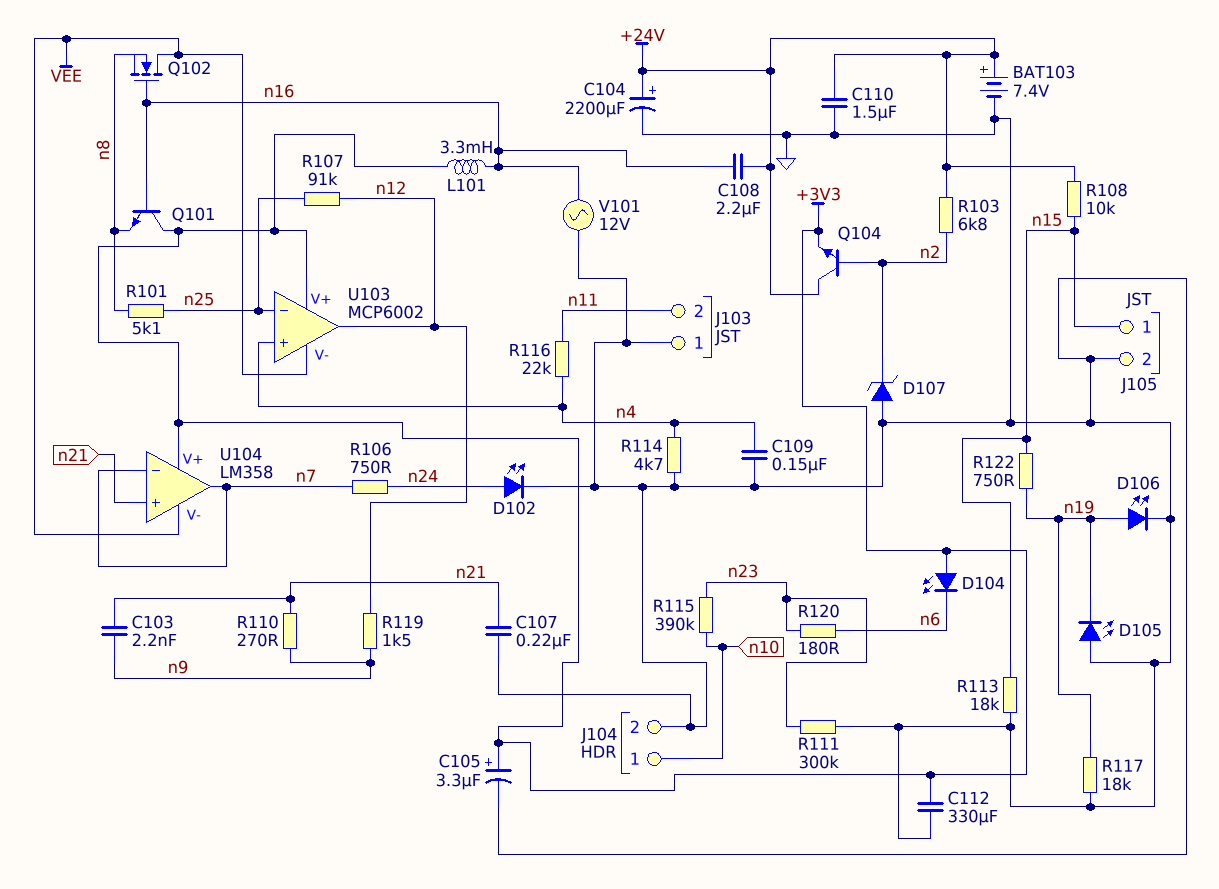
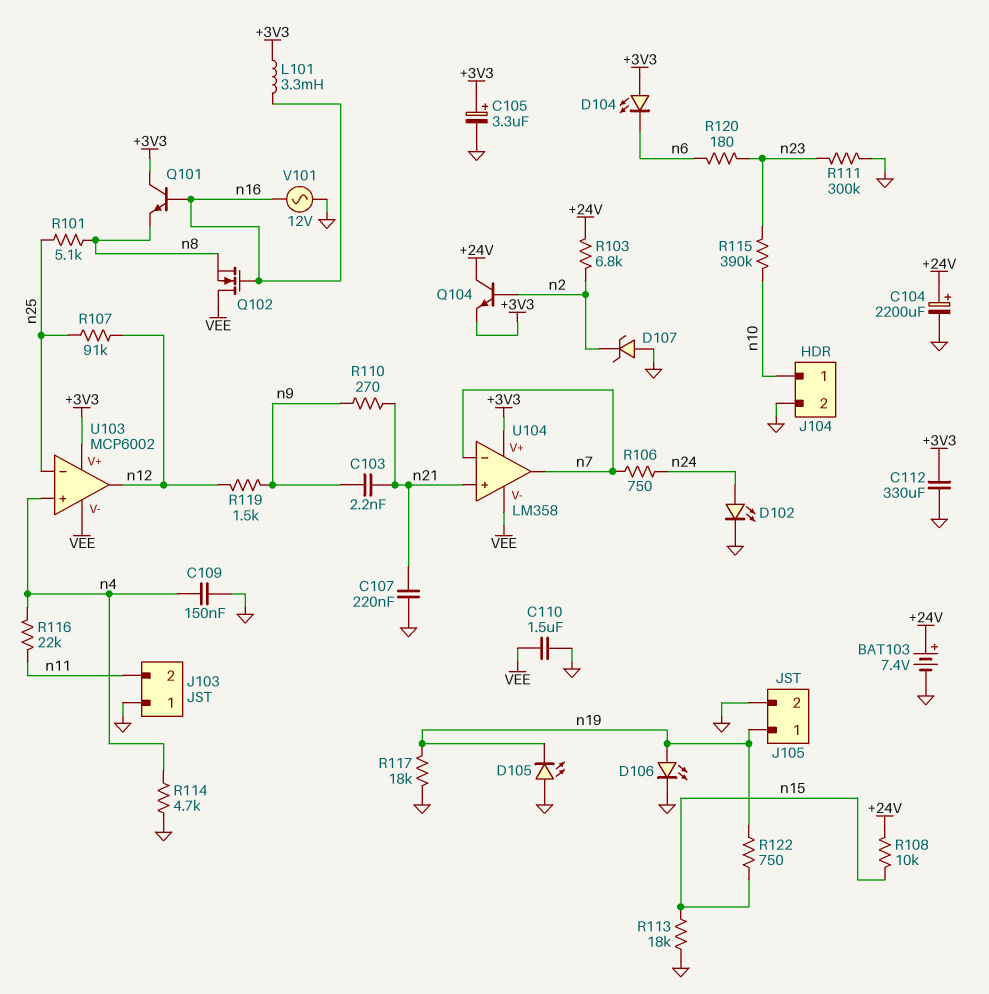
C108: 2.2uF (+24V, n16) -> none
C110: 1.5uF (+24V, GND) -> 1.5uF (GND, VEE)
J105 pin 1: n15 -> n19

